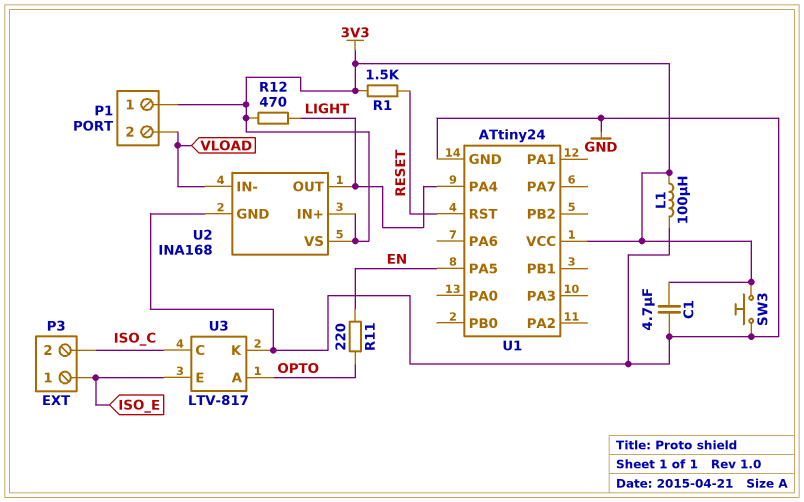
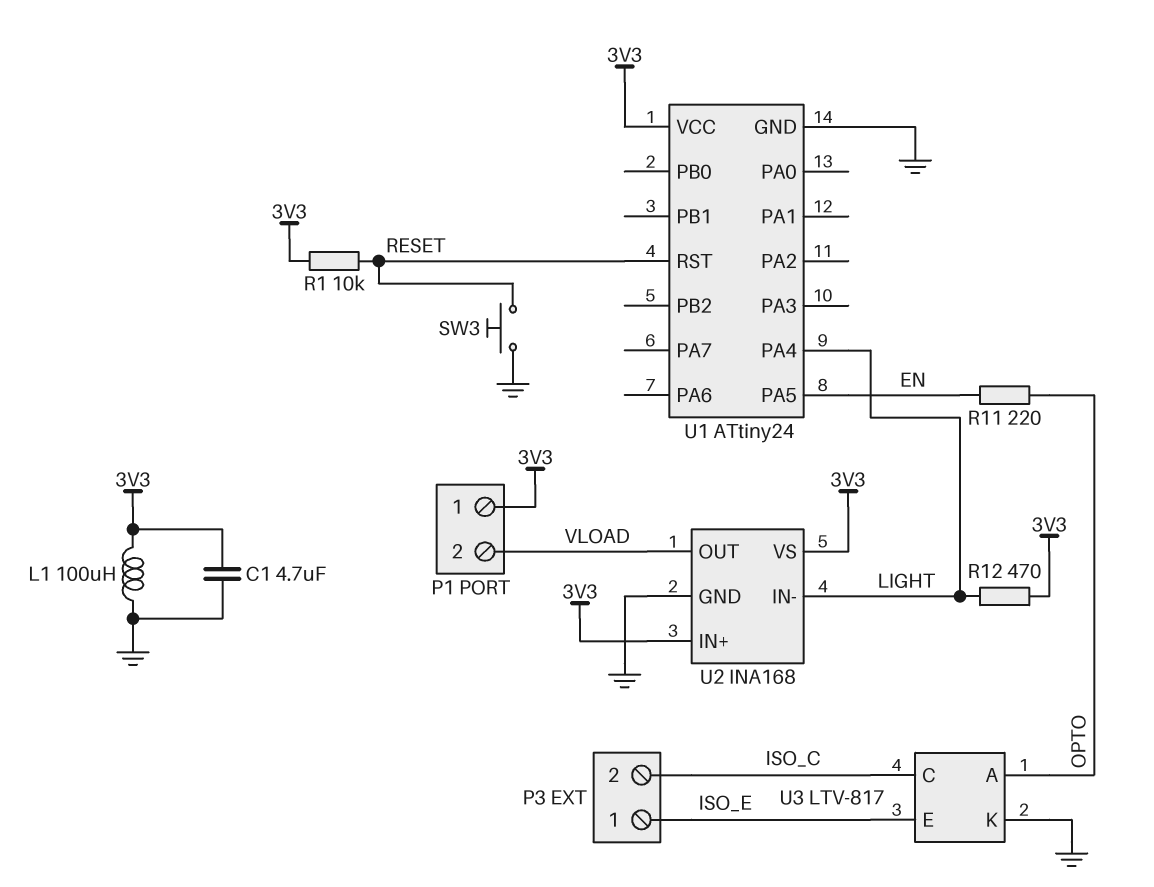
R1: 1.5k (3V3, RESET) -> 10k (3V3, RESET)
SW3: button (3V3, GND) -> button (GND, RESET)
U2 pin IN-: VLOAD -> LIGHT
U2 pin OUT: LIGHT -> VLOAD

